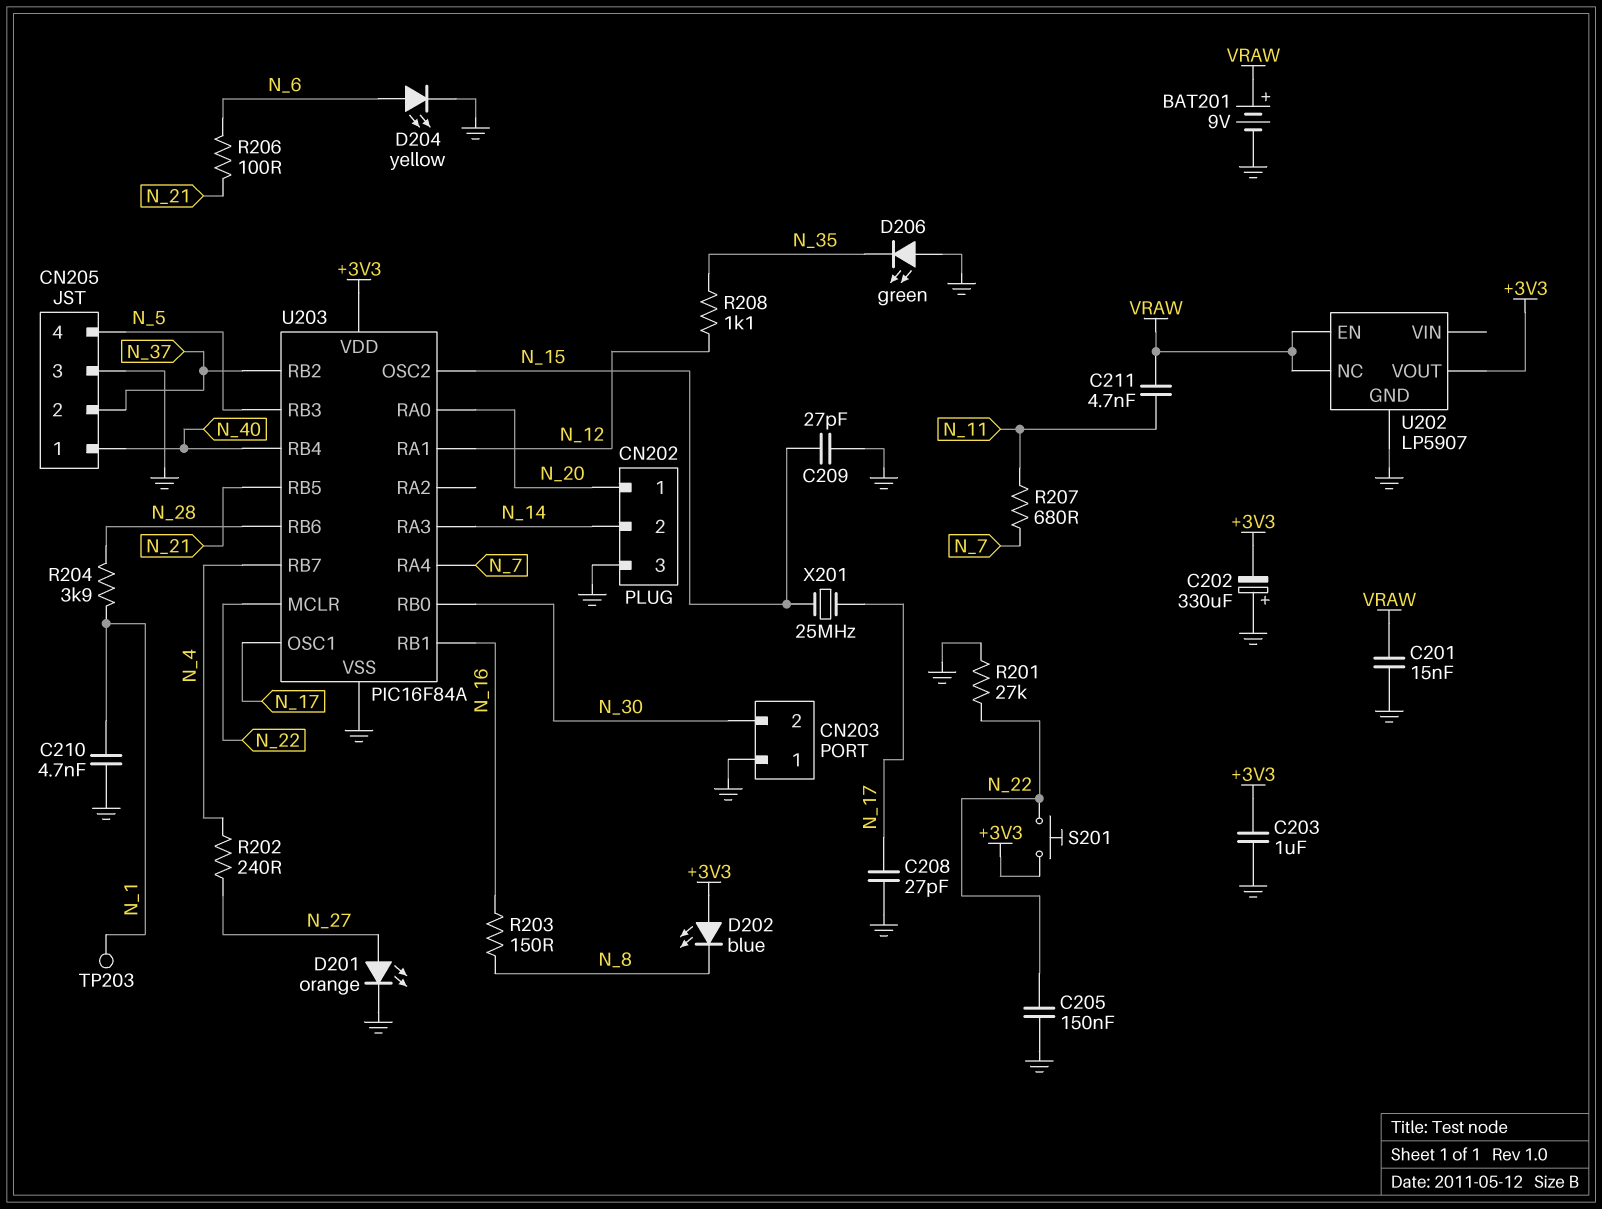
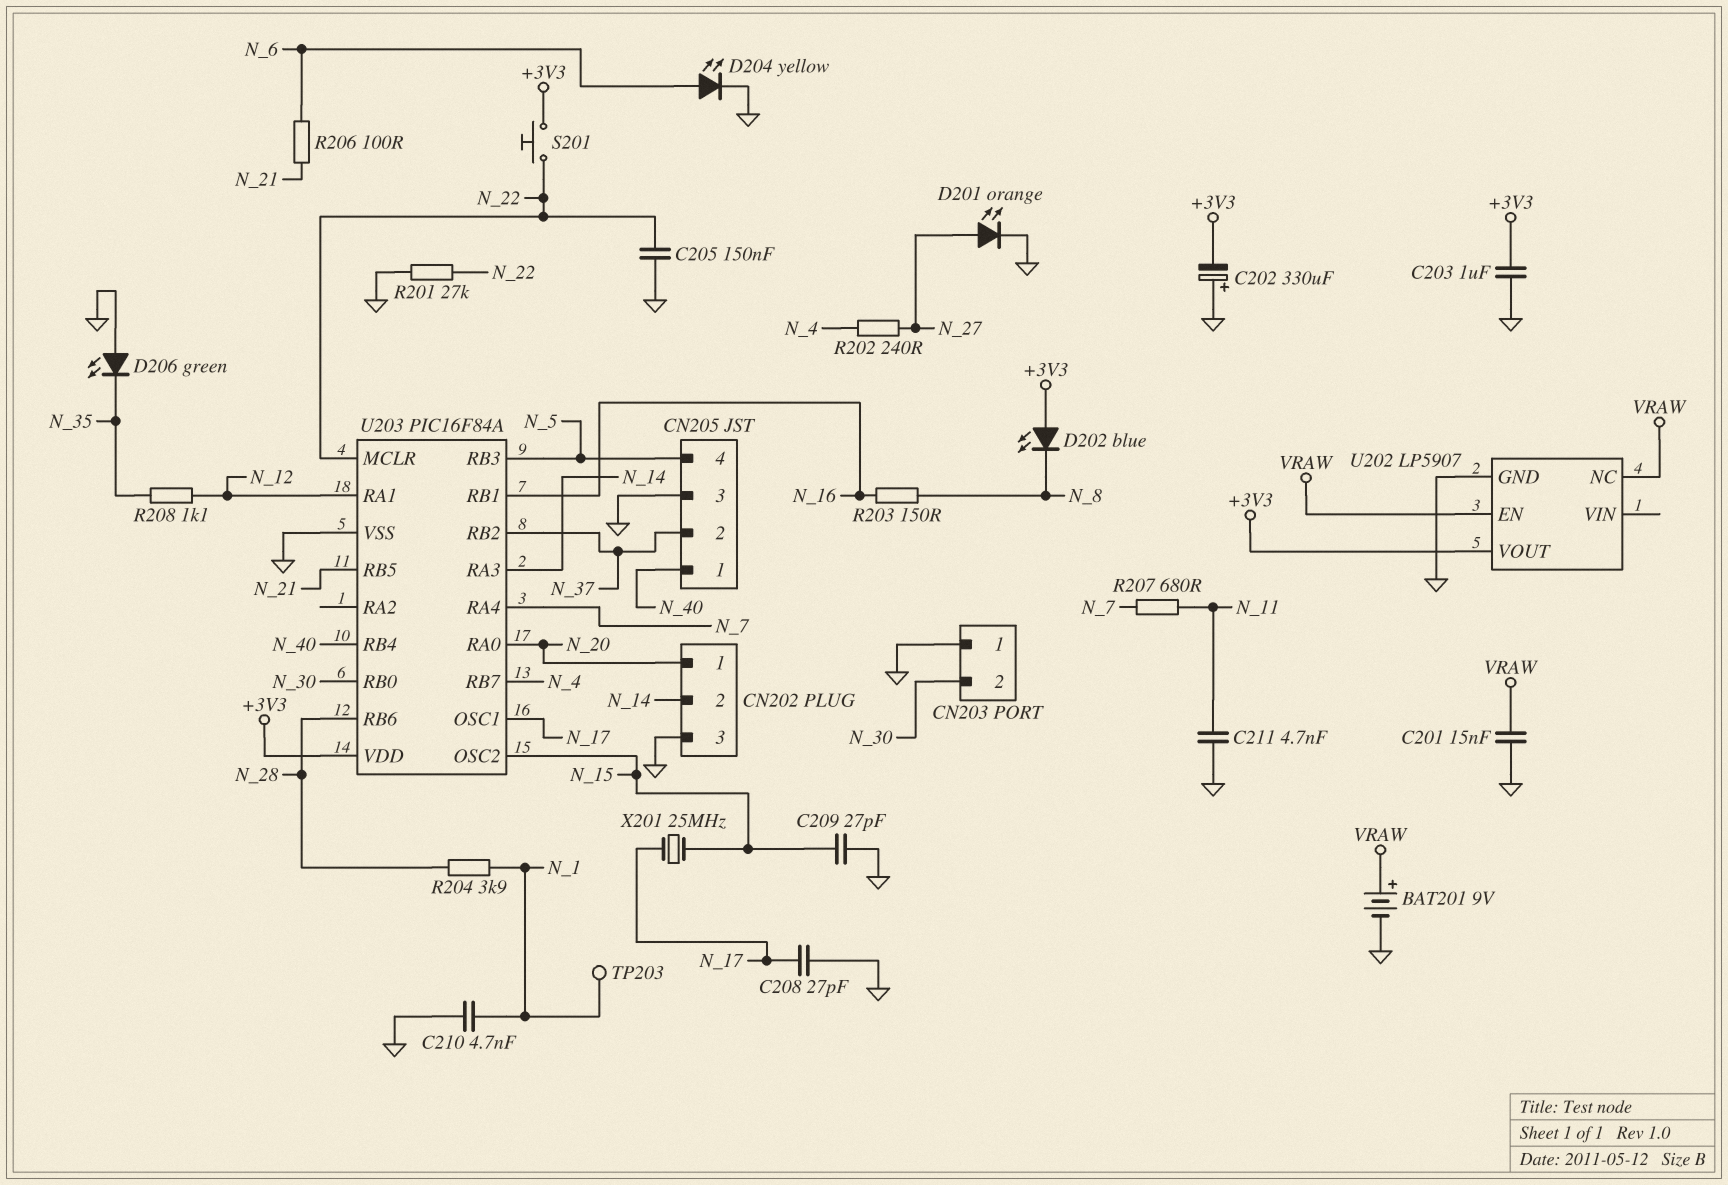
C211: 4.7nF (N_11, VRAW) -> 4.7nF (GND, N_11)

